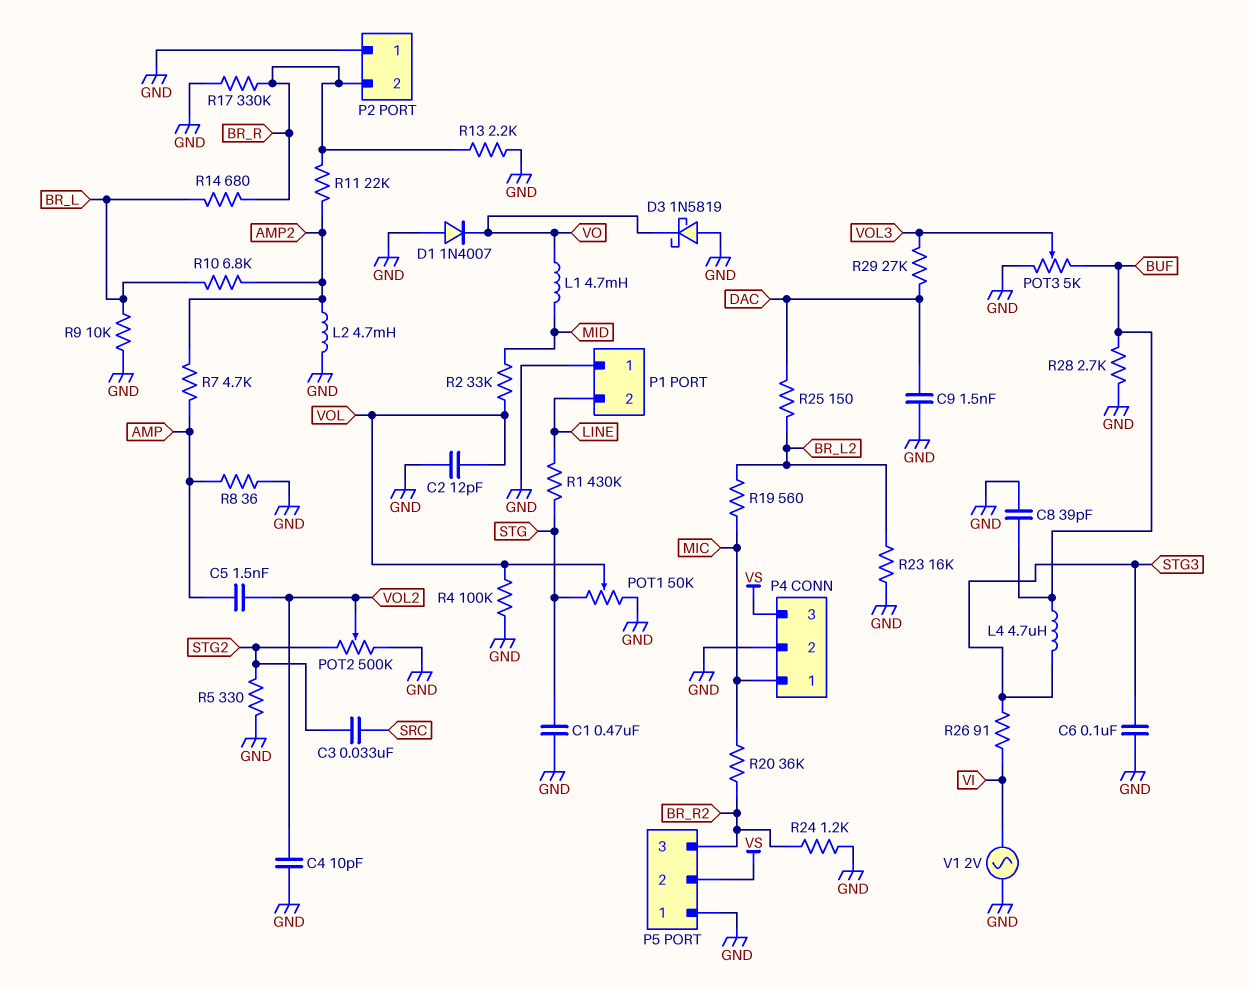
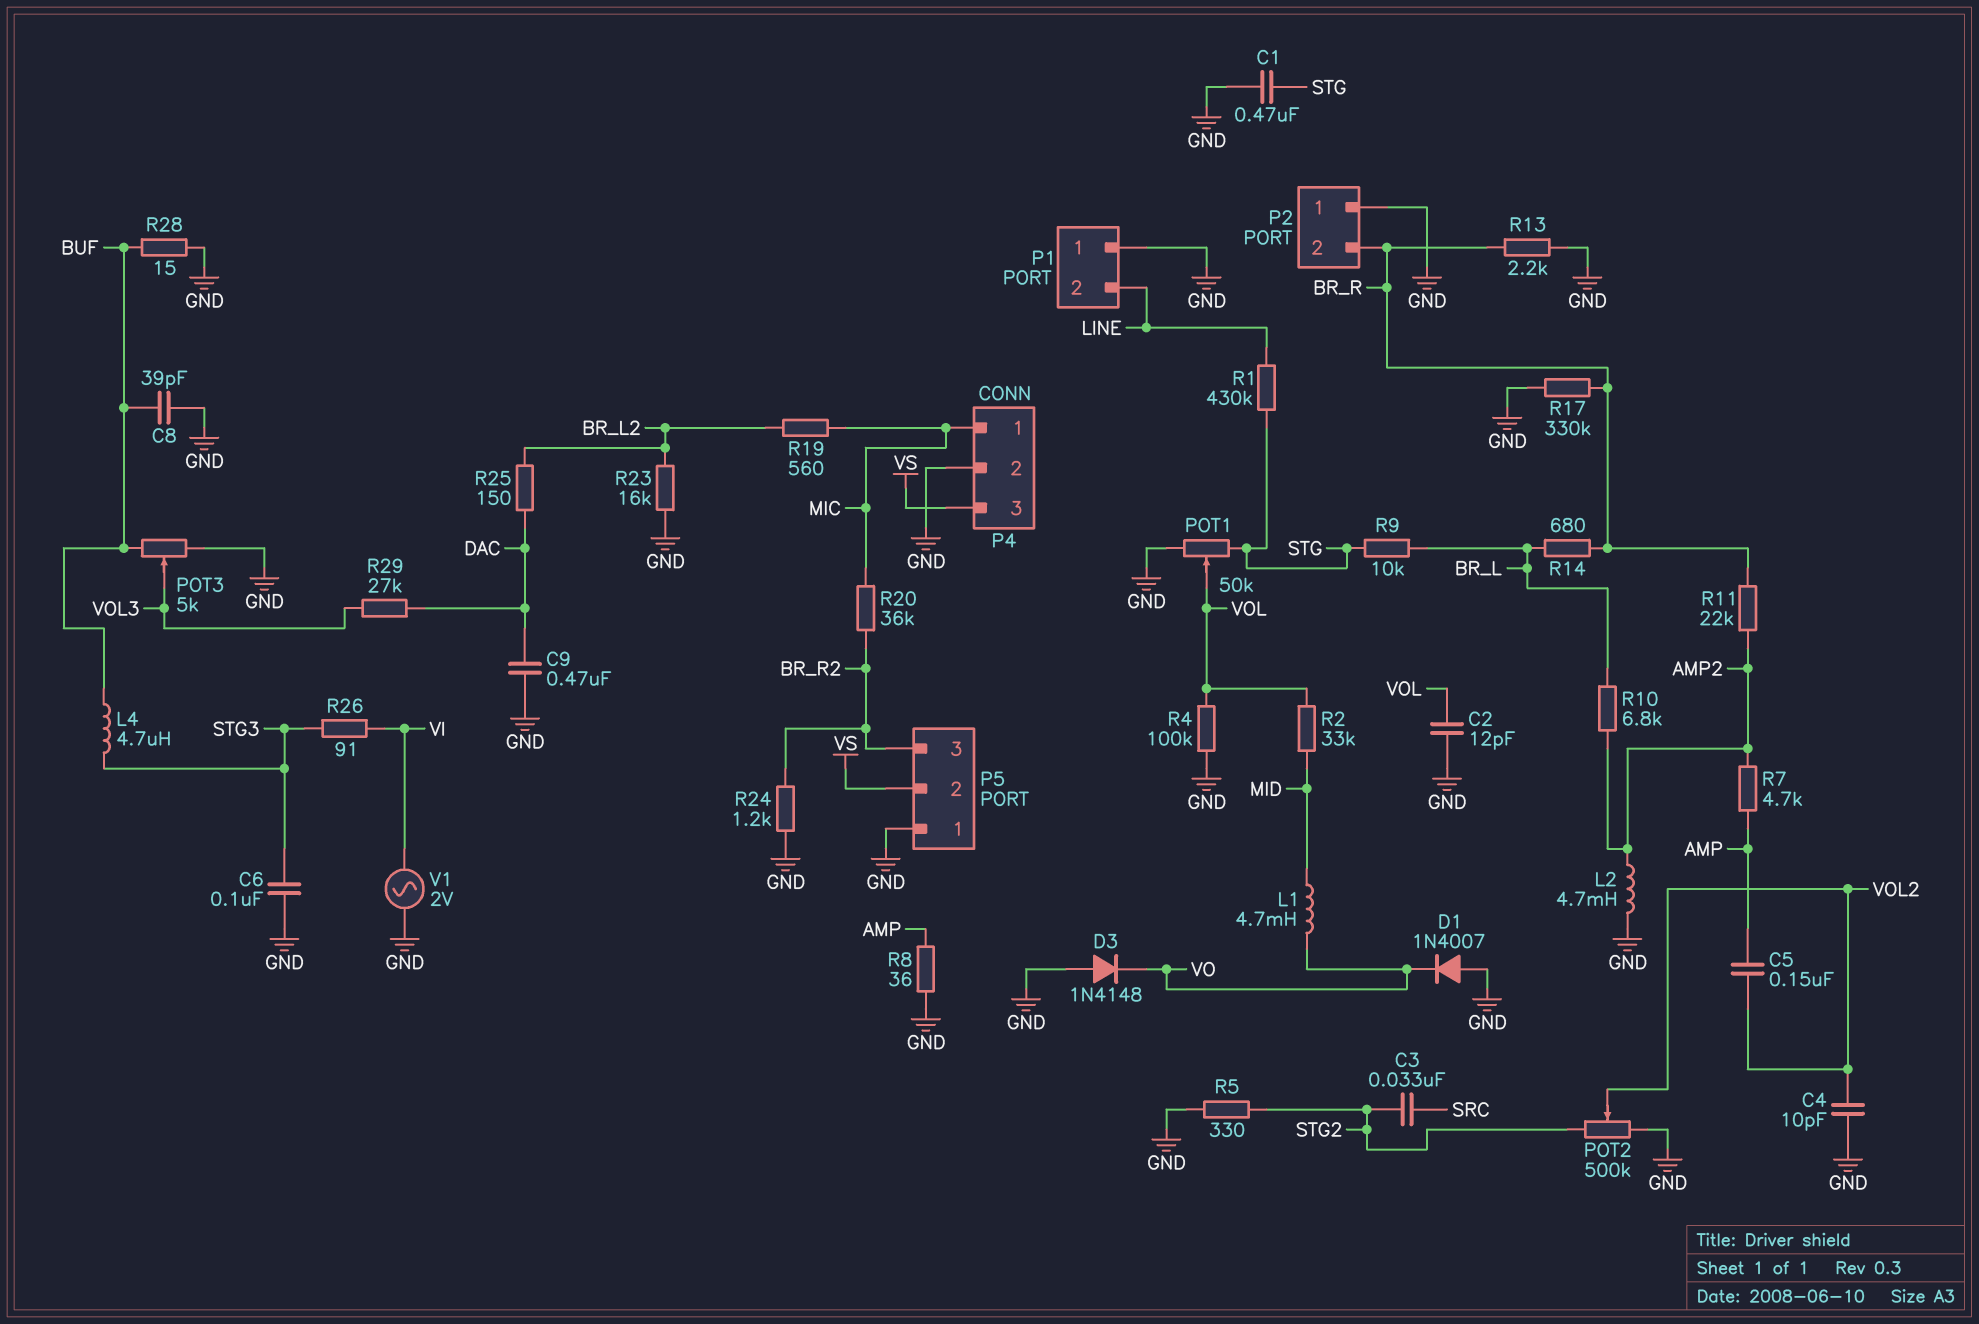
C5: 1.5nF (AMP, VOL2) -> 150nF (AMP, VOL2)
C9: 1.5nF (DAC, GND) -> 470nF (DAC, GND)
D3: schottky 1N5819 (A GND, K VO) -> diode 1N4148 (A GND, K VO)
R9: 10k (BR_L, GND) -> 10k (BR_L, STG)
R28: 2.7k (BUF, GND) -> 15 (BUF, GND)

